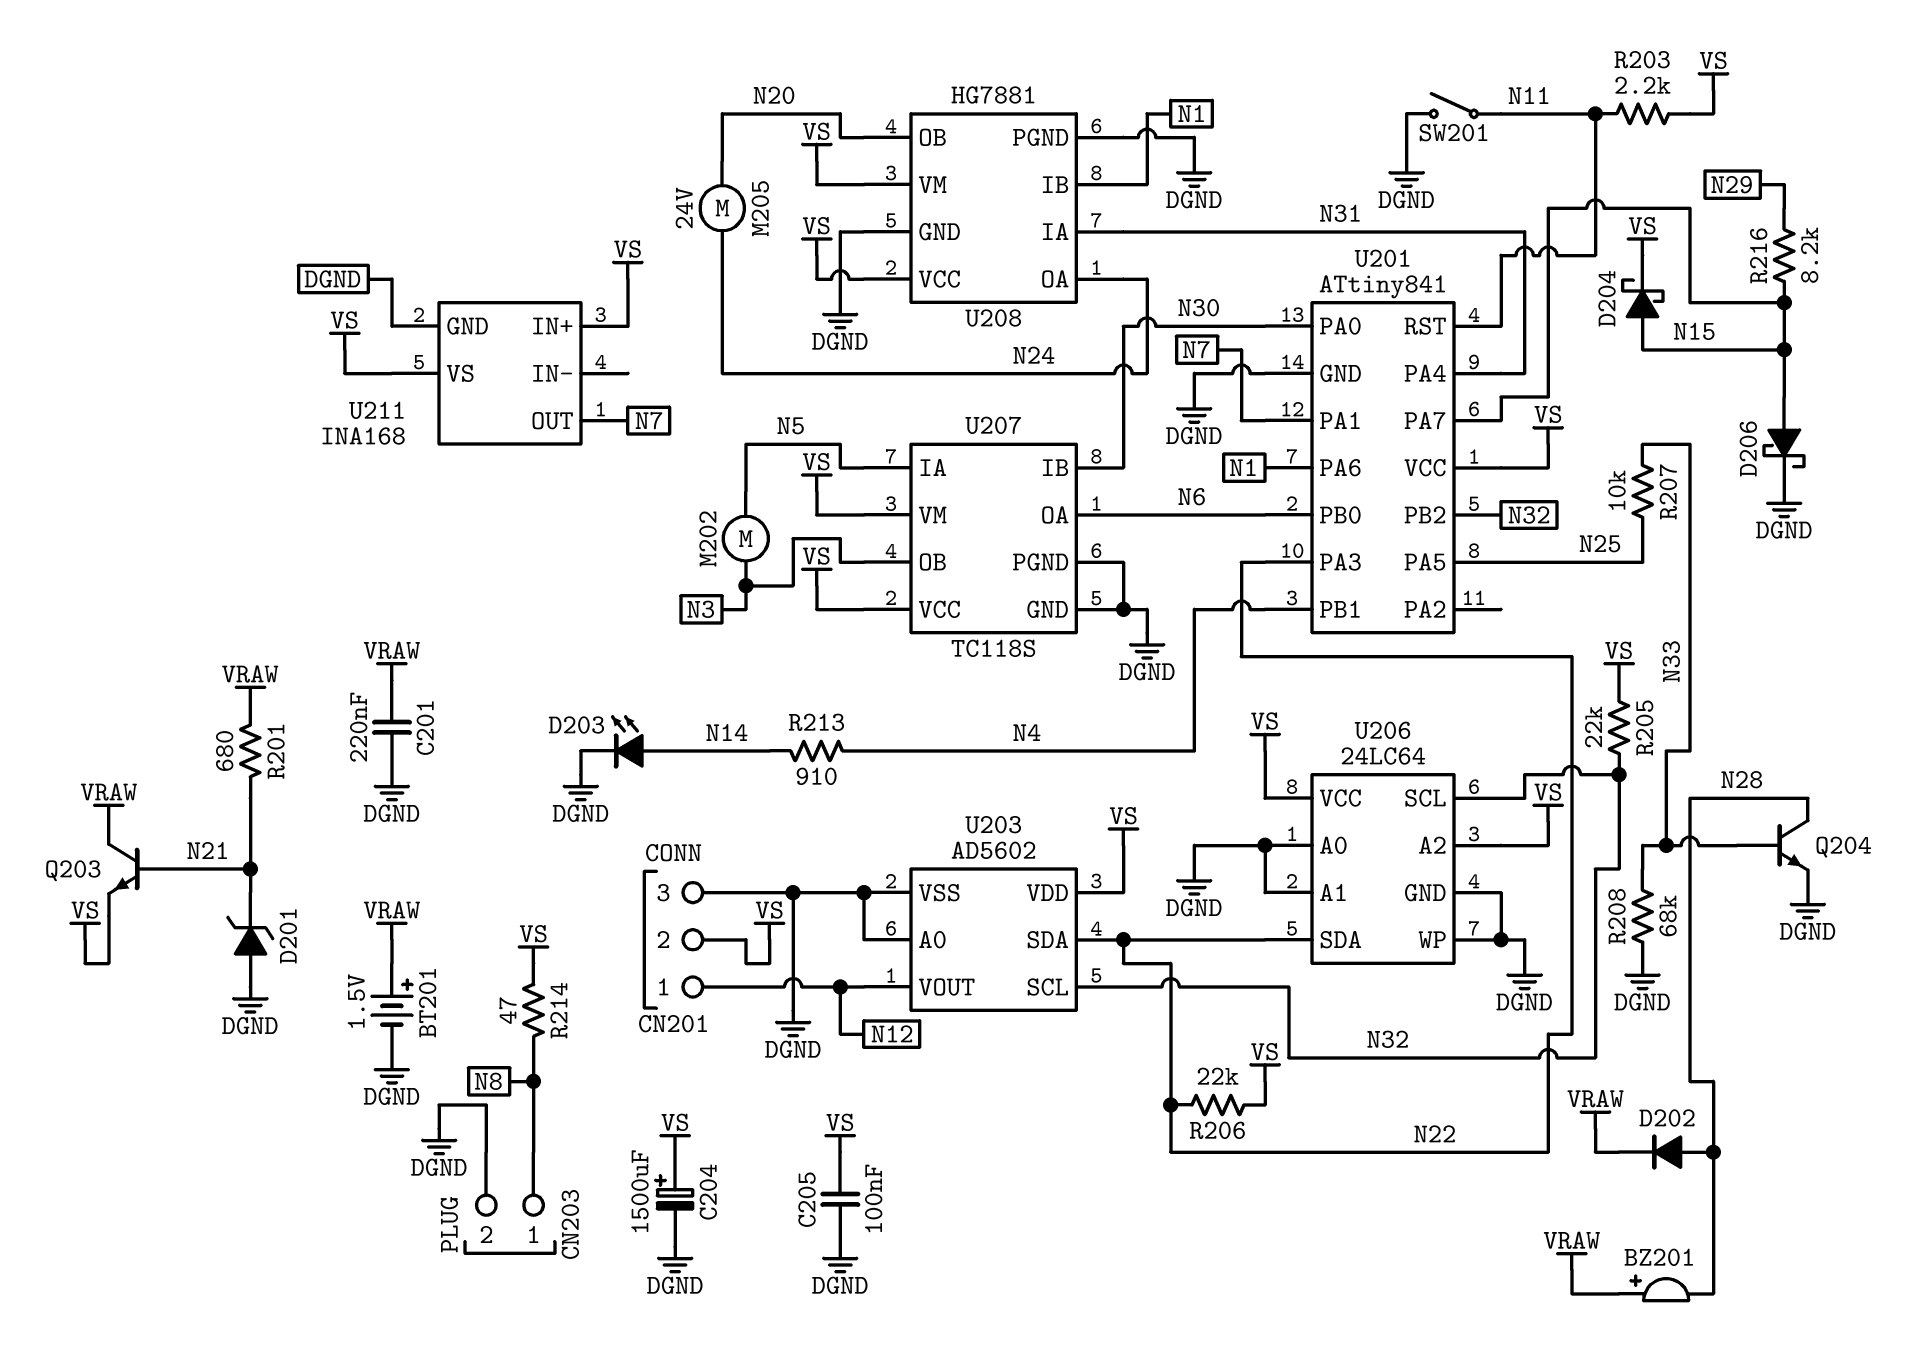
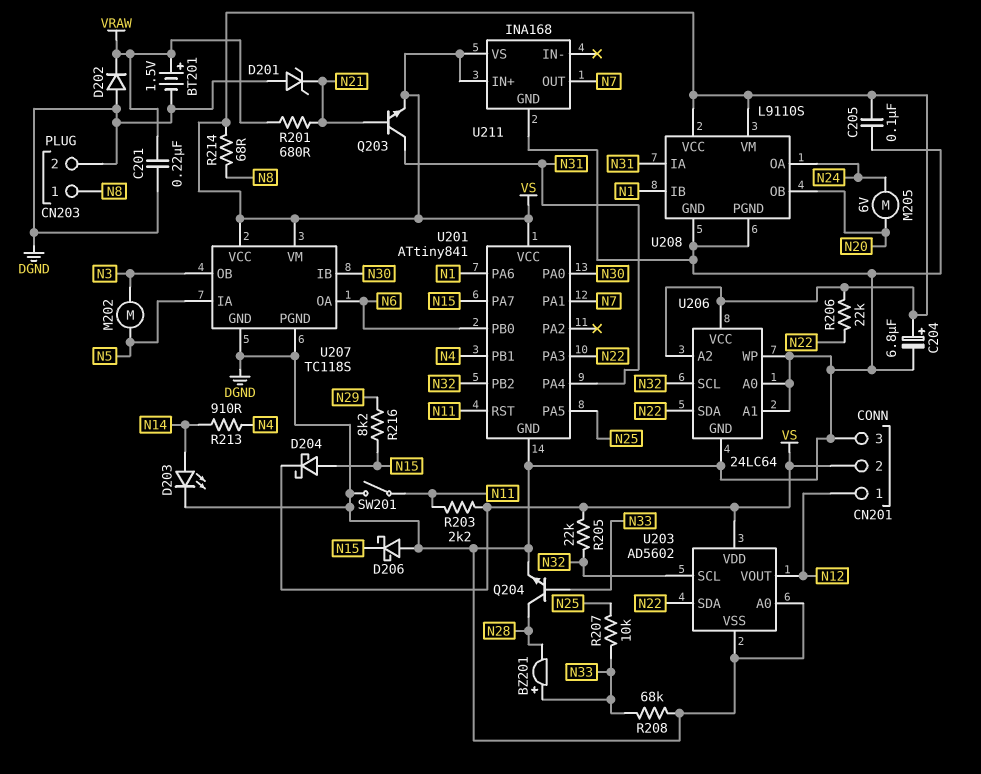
BZ201: buzzer (plus VRAW, minus N28) -> buzzer (plus N33, minus N28)
C204: 1500uF (plus VS, minus DGND) -> 6.8uF (plus VS, minus DGND)
D202: diode (A N28, K VRAW) -> diode (A DGND, K VRAW)
D206: schottky (A N15, K DGND) -> schottky (A DGND, K N15)
M205: motor 24V (N20, N24) -> motor 6V (N20, N24)
Q203: NPN (B N21, C VRAW, E VS) -> NPN (B N21, C N31, E VS)
R214: 47 (N8, VS) -> 68 (N8, VS)
U208: HG7881 -> L9110S

